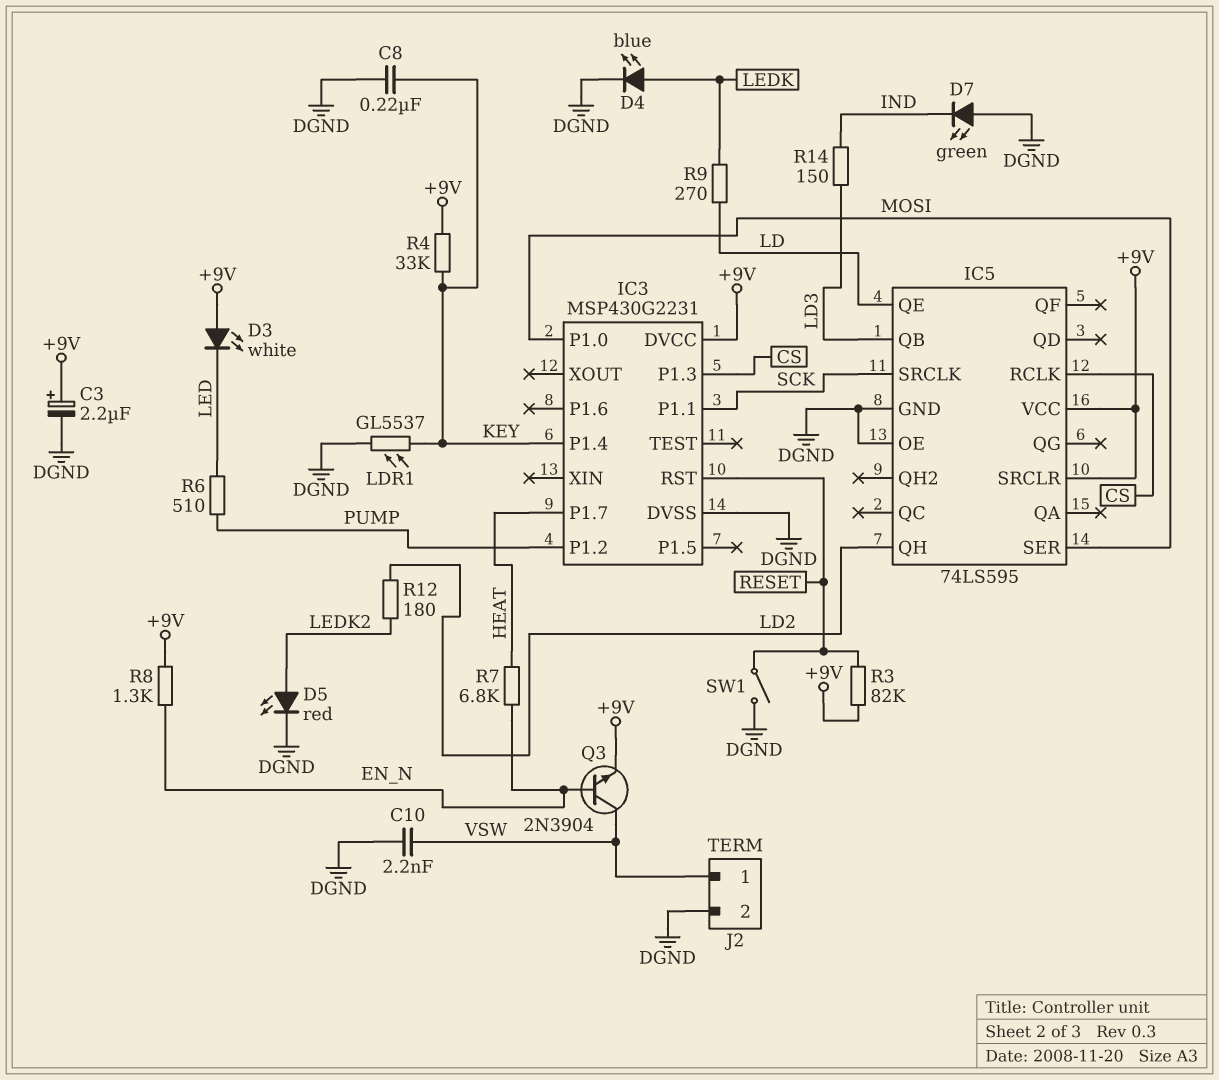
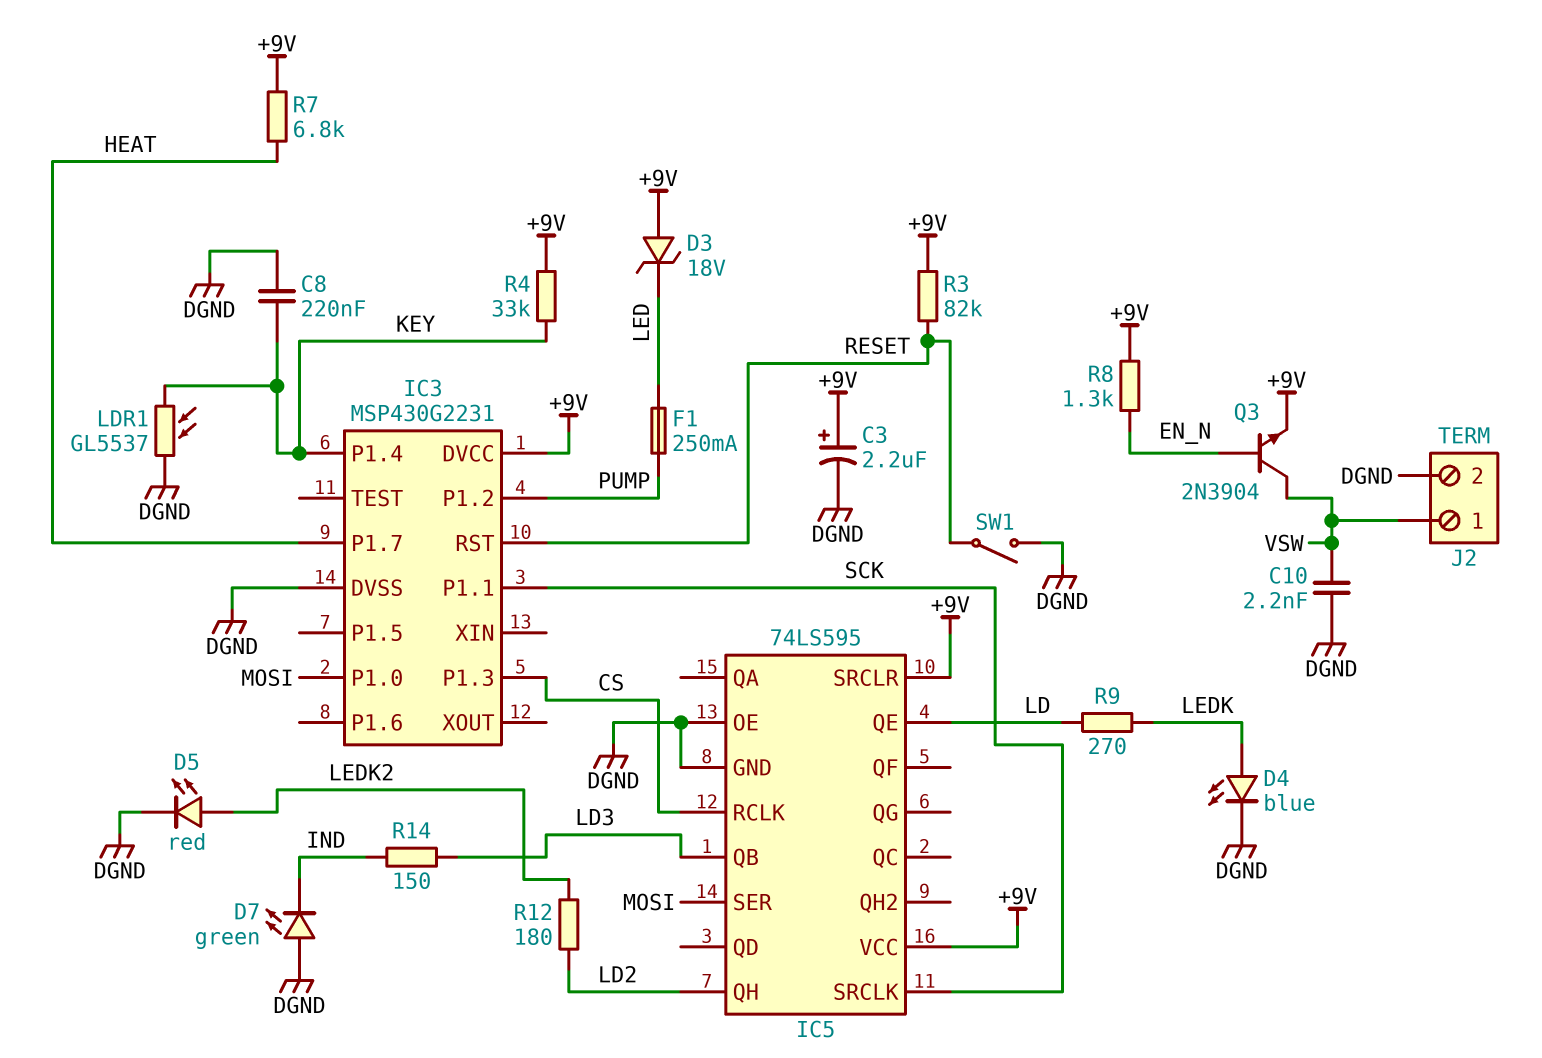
D3: LED white (A +9V, K LED) -> zener 18V (A +9V, K LED)
F1: none -> 250mA (LED, PUMP)
R6: 510 (LED, PUMP) -> none
R7: 6.8k (EN_N, HEAT) -> 6.8k (+9V, HEAT)

